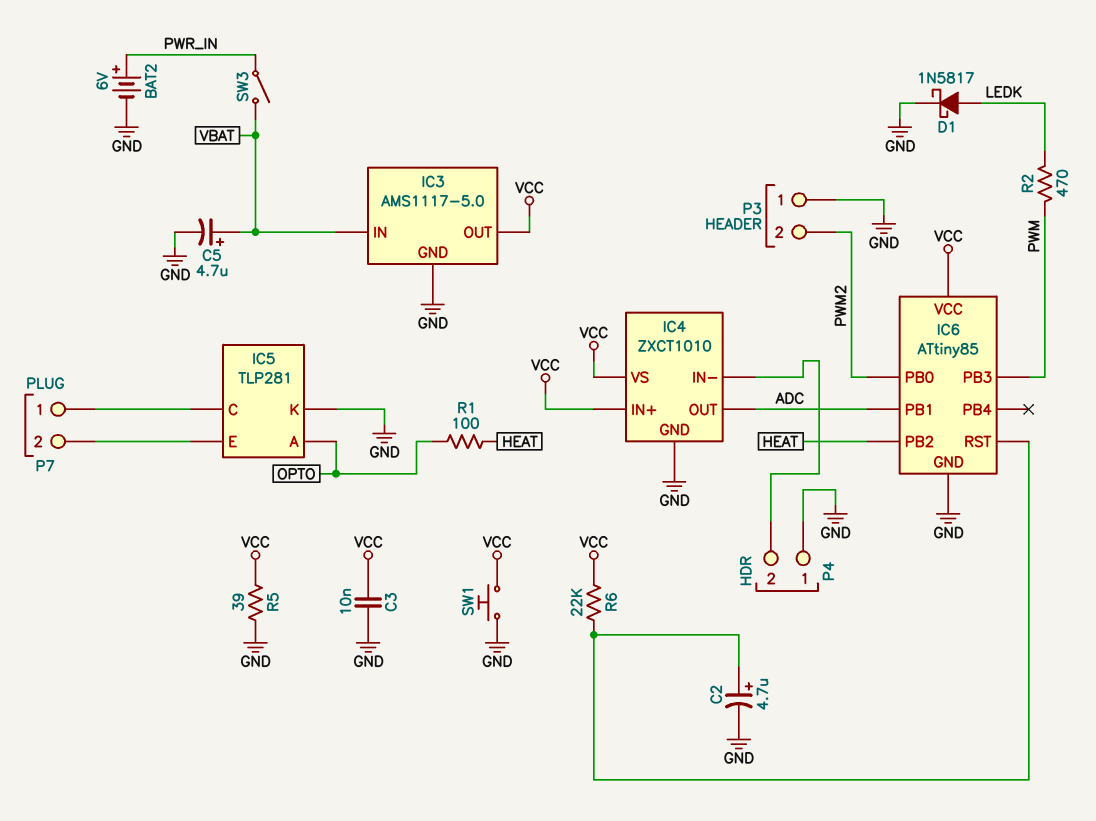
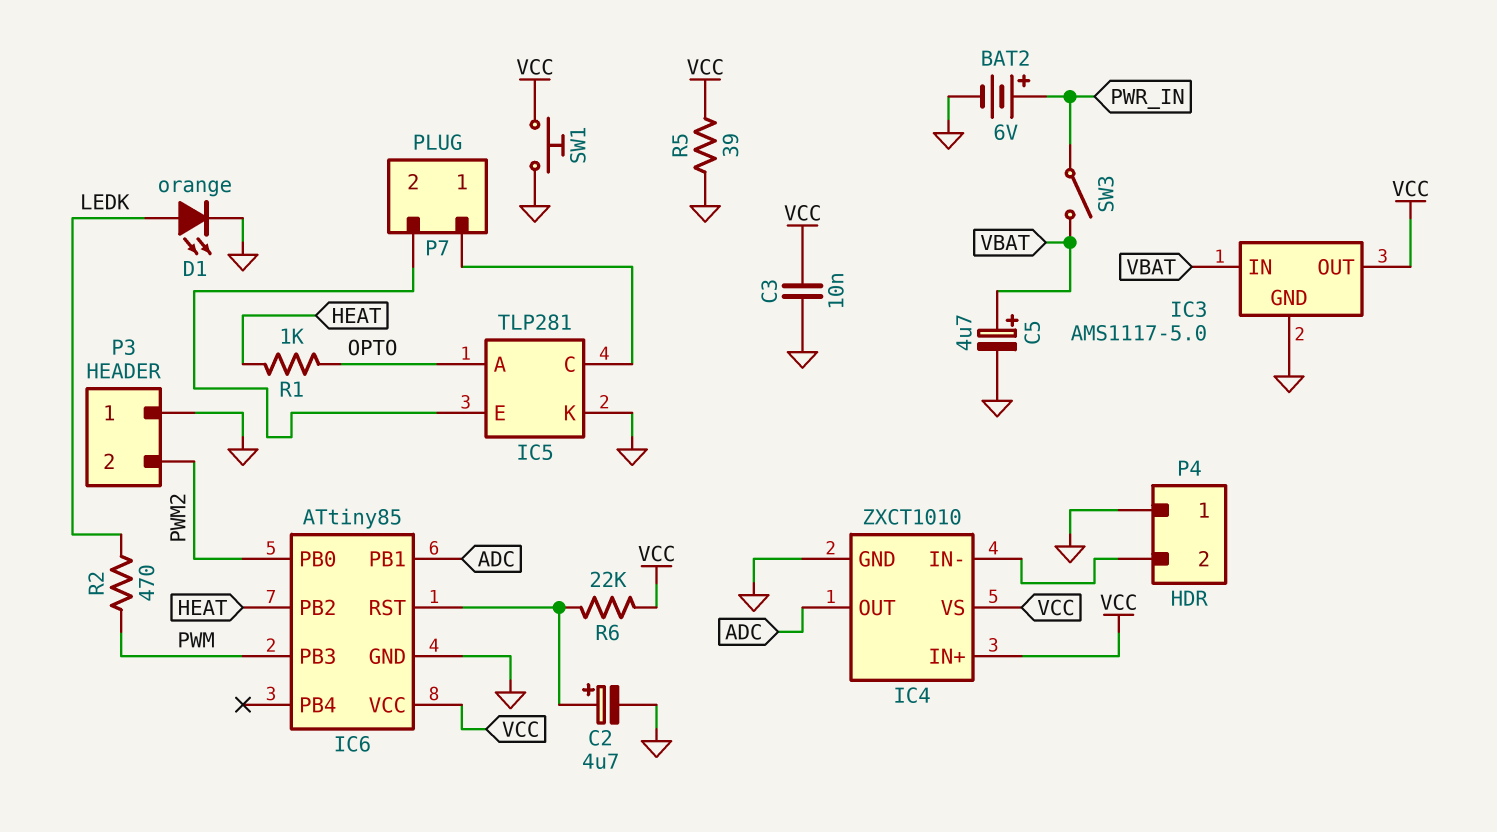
D1: schottky 1N5817 (A LEDK, K GND) -> LED orange (A LEDK, K GND)
R1: 100 (HEAT, OPTO) -> 1k (HEAT, OPTO)

